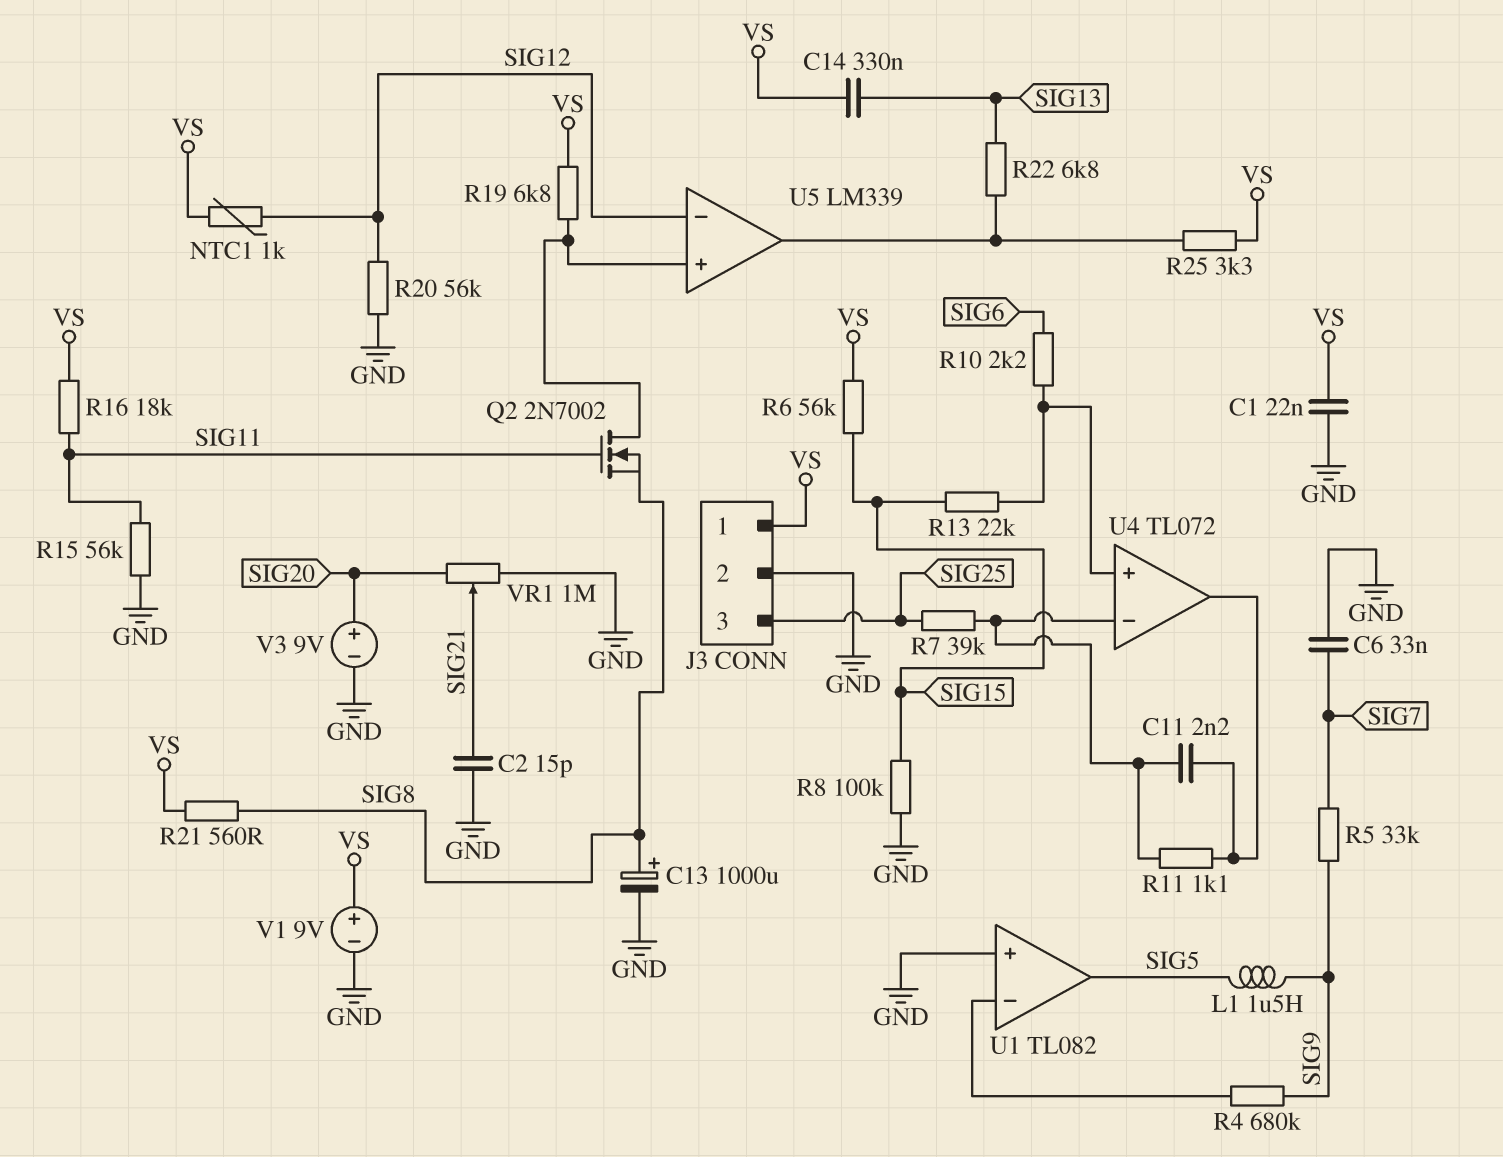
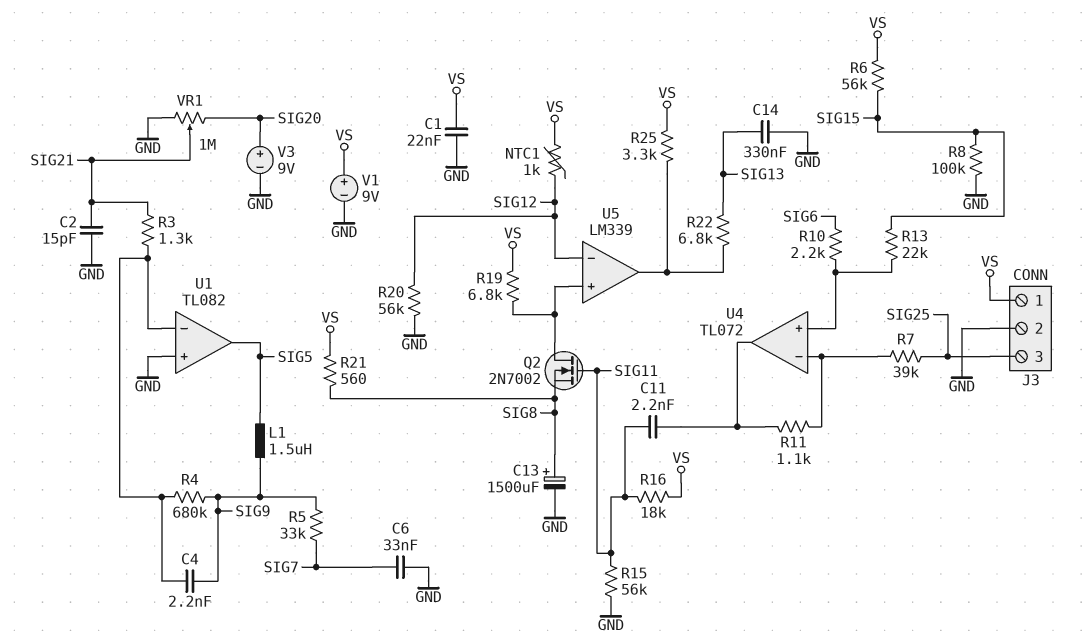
C4: none -> 2.2nF (SIG9, U1/in-)
C11: 2.2nF (U4/in-, U4/out) -> 2.2nF (SIG11, U4/out)
C13: 1000uF (plus SIG8, minus GND) -> 1500uF (plus SIG8, minus GND)
C14: 330nF (SIG13, VS) -> 330nF (GND, SIG13)
R3: none -> 1.3k (SIG21, U1/in-)

